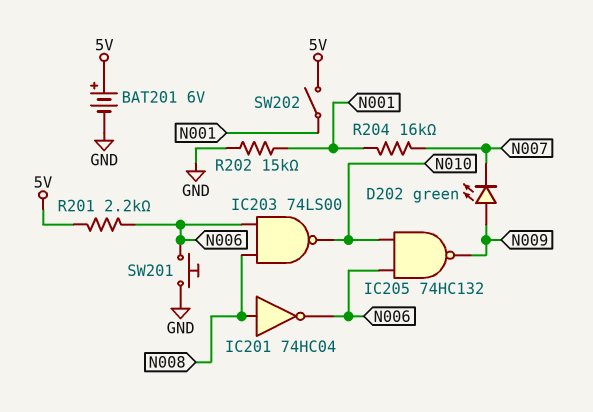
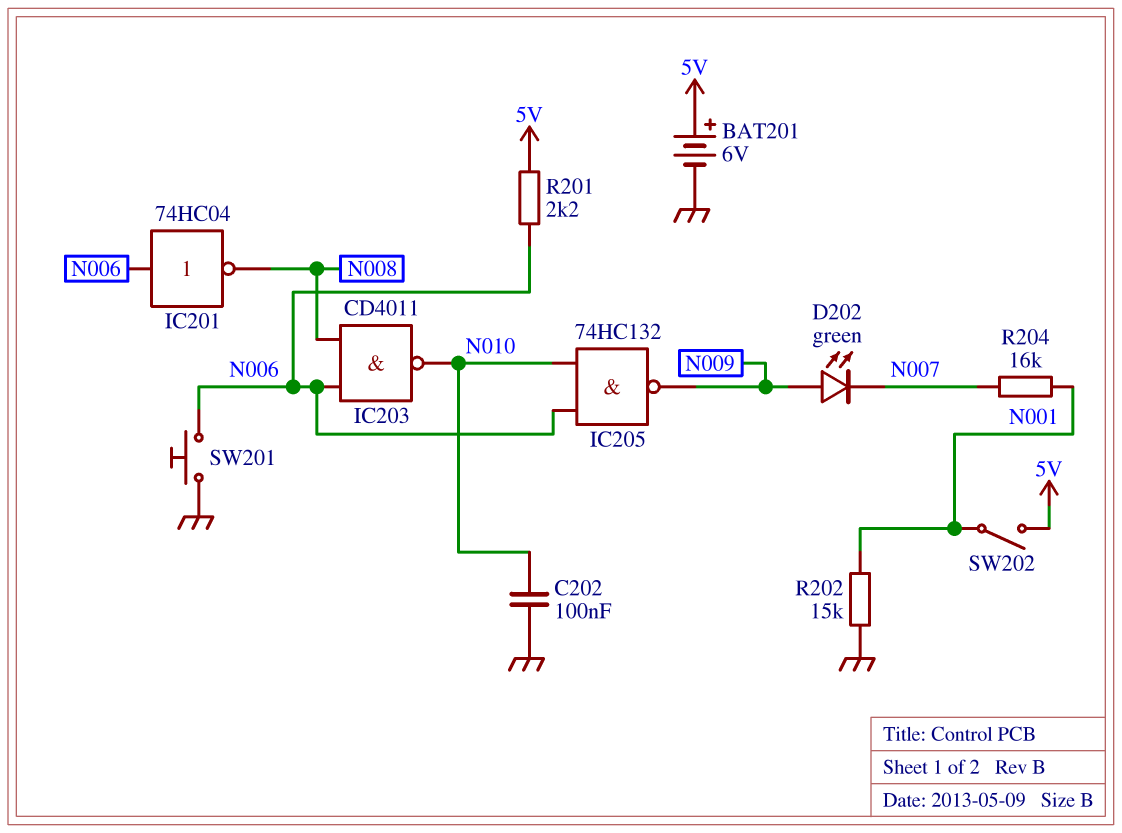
C202: none -> 100nF (GND, N010)
IC201: NOT 74HC04 (in N008, out N006) -> NOT 74HC04 (in N006, out N008)
IC203: NAND 74LS00 (in N006, in N008, out N010) -> NAND CD4011 (in N006, in N008, out N010)

